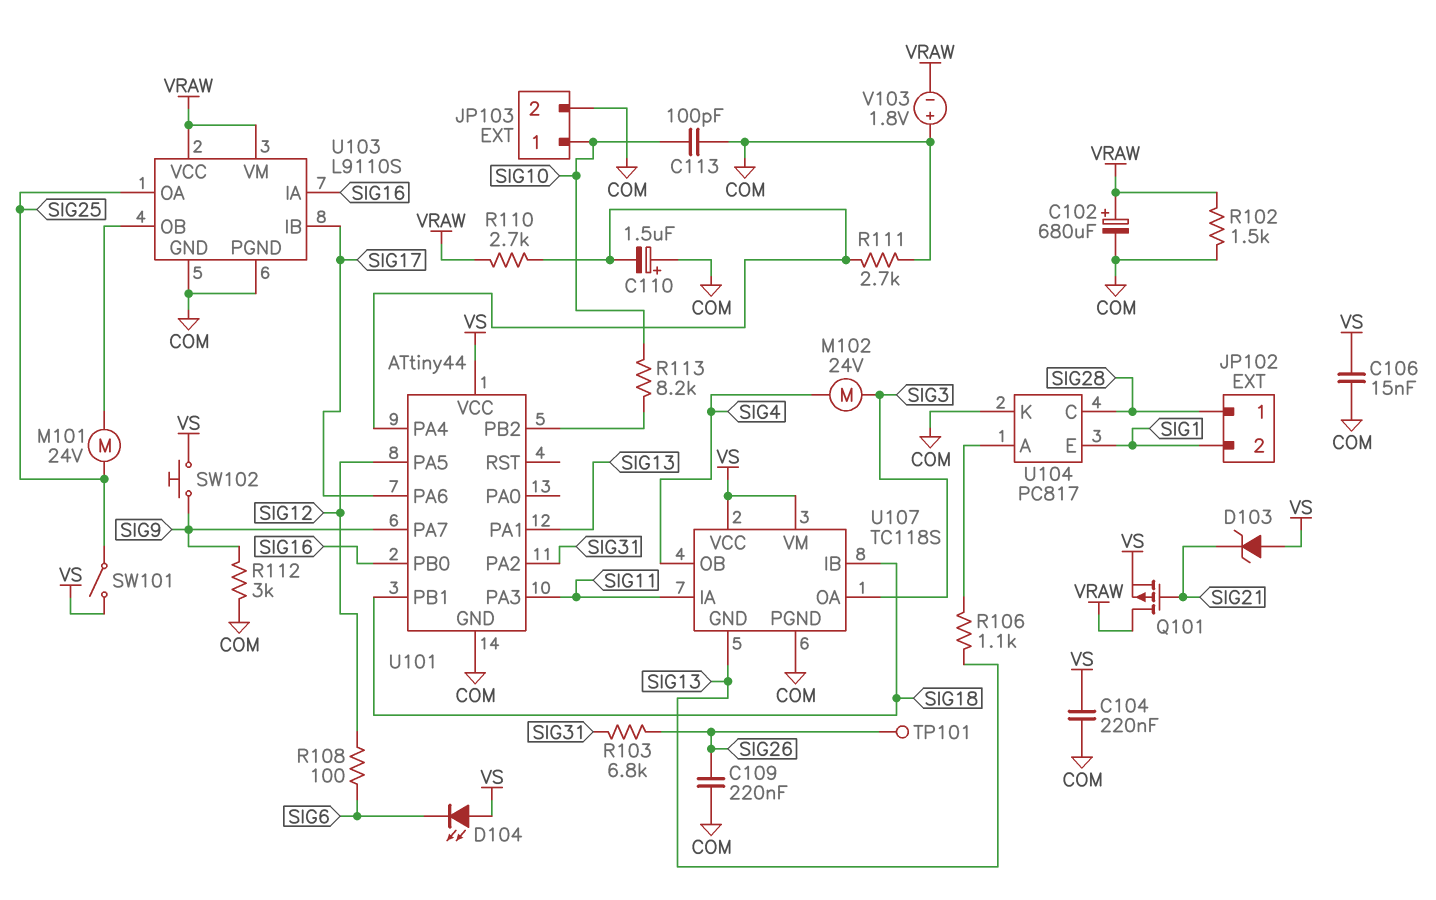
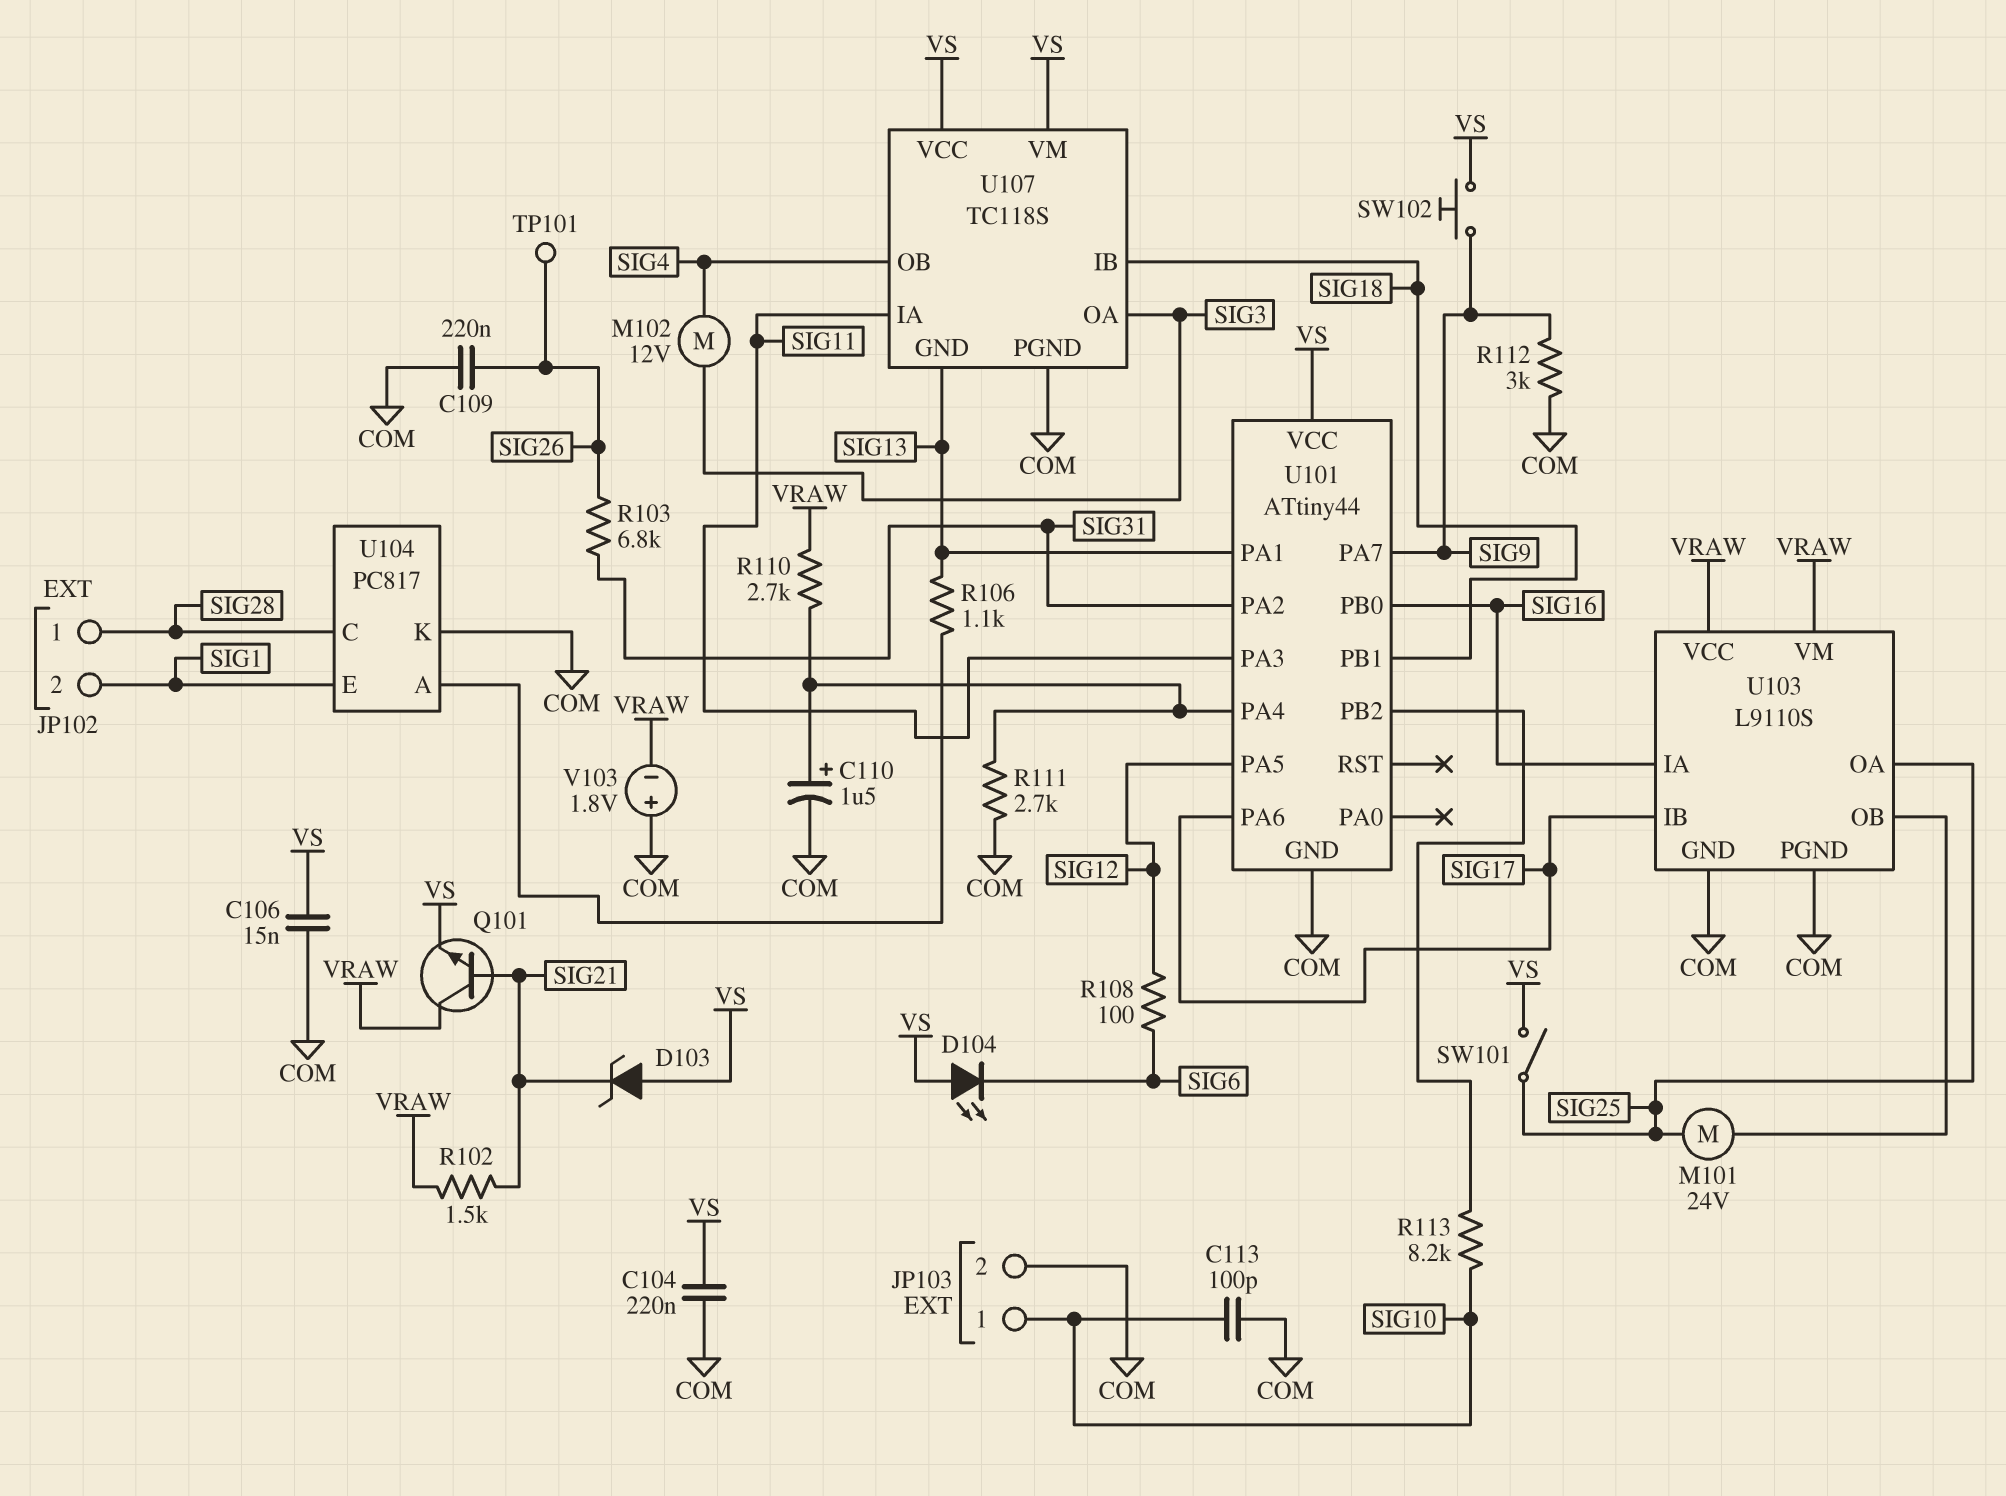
C102: 680uF (plus VRAW, minus COM) -> none
C110: 1.5uF (plus COM, minus U101/PA4) -> 1.5uF (plus U101/PA4, minus COM)
M102: motor 24V (SIG3, SIG4) -> motor 12V (SIG3, SIG4)
Q101: PMOS (G SIG21, D VRAW, S VS) -> NPN (B SIG21, C VRAW, E VS)
R102: 1.5k (COM, VRAW) -> 1.5k (SIG21, VRAW)

